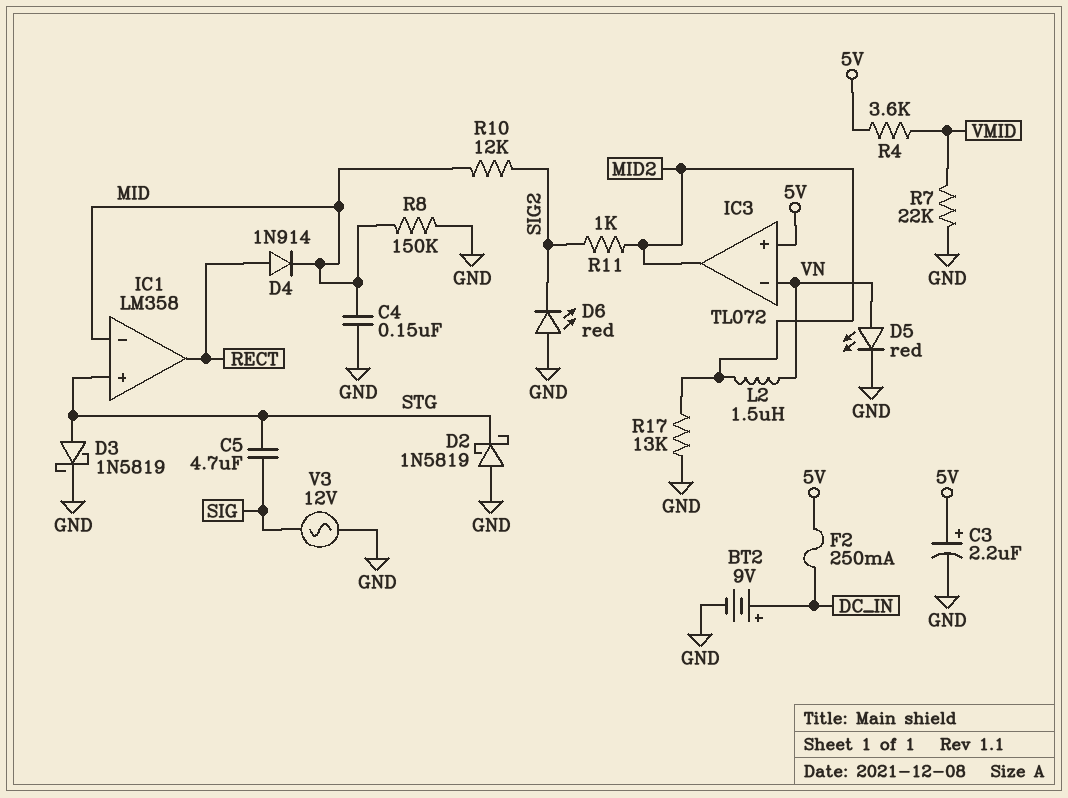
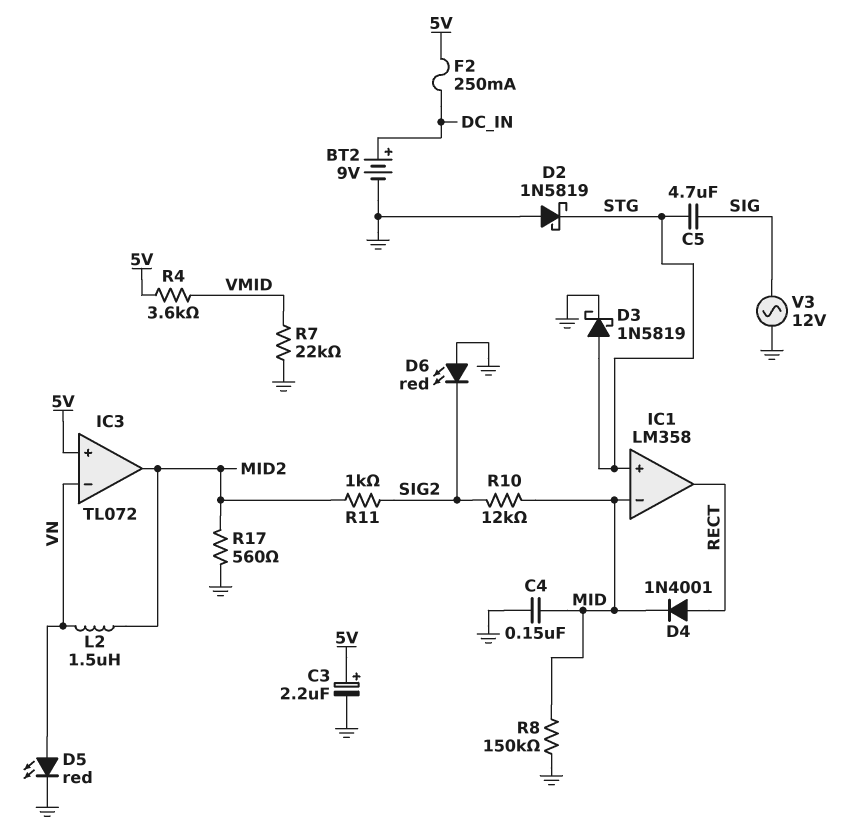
D4: diode 1N914 (A RECT, K MID) -> diode 1N4001 (A RECT, K MID)
R17: 13k (GND, MID2) -> 560 (GND, MID2)

